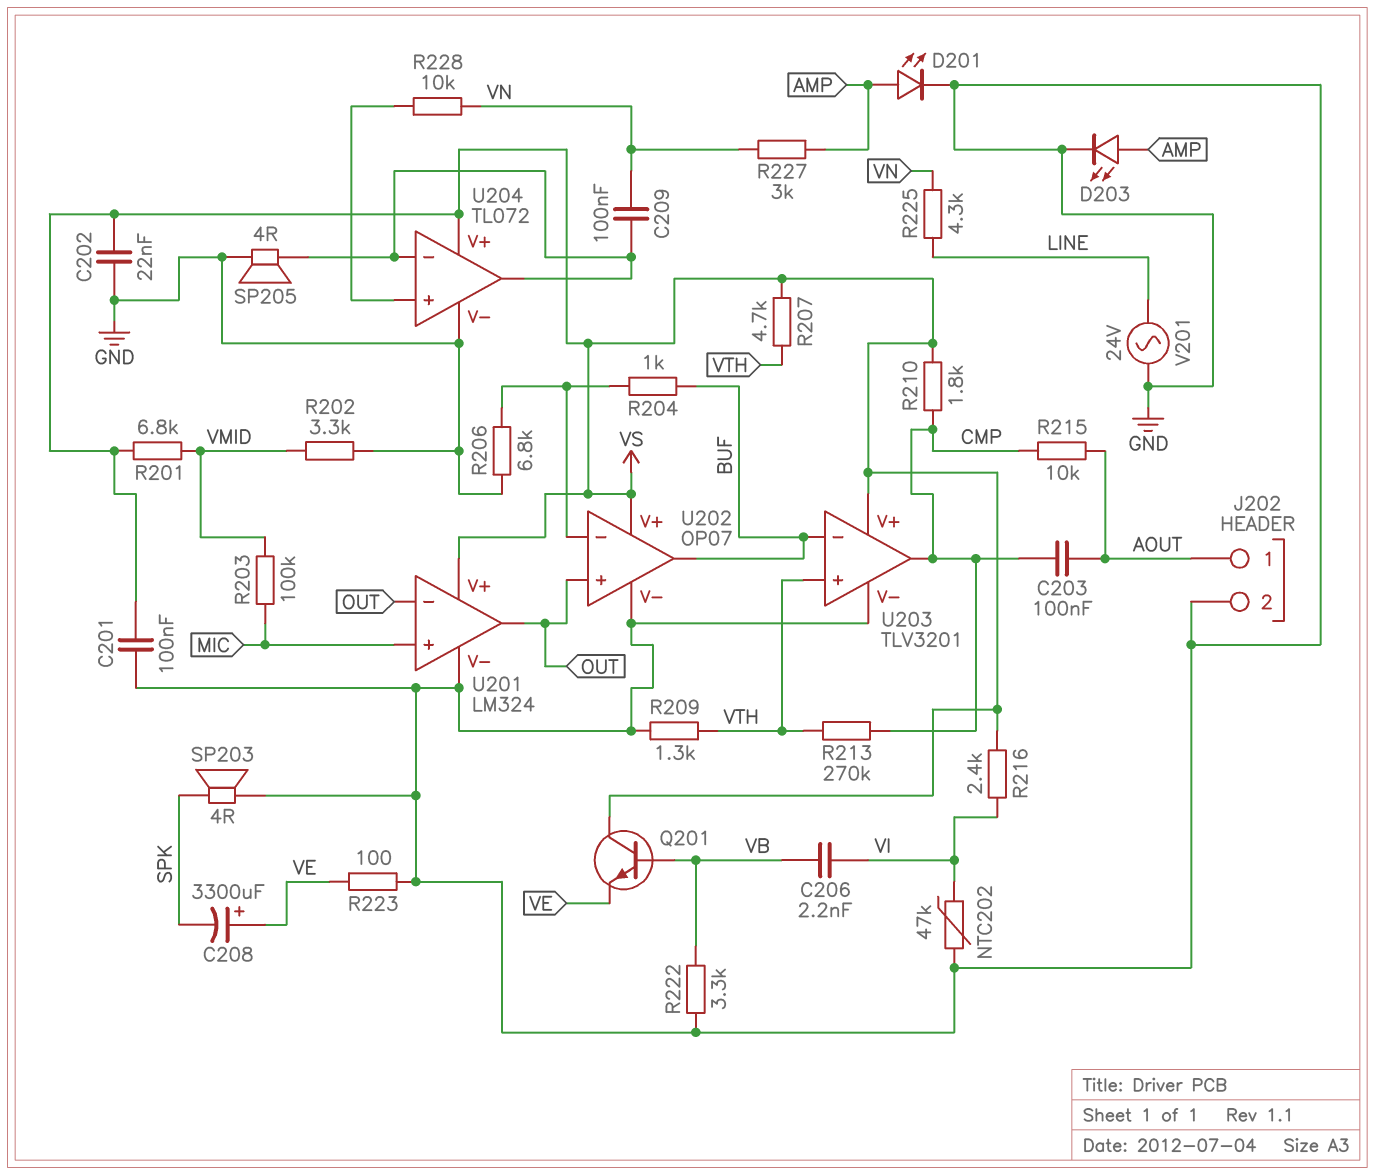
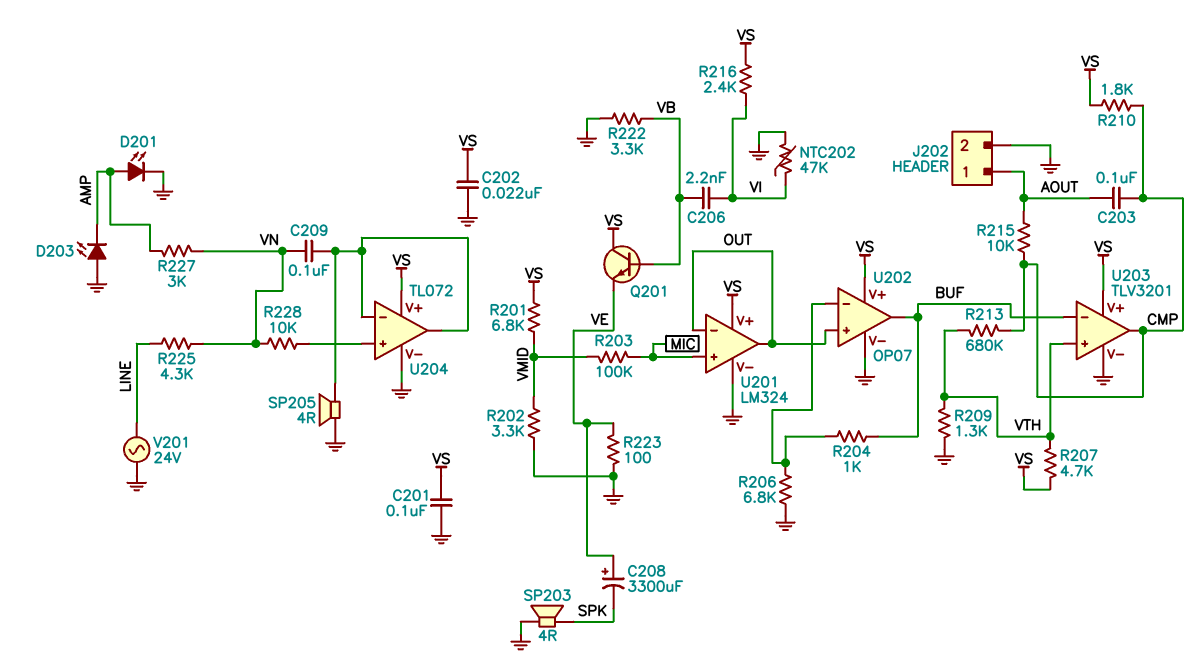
D203: LED (A AMP, K GND) -> LED (A GND, K AMP)
R213: 270k (CMP, VTH) -> 680k (CMP, VTH)

